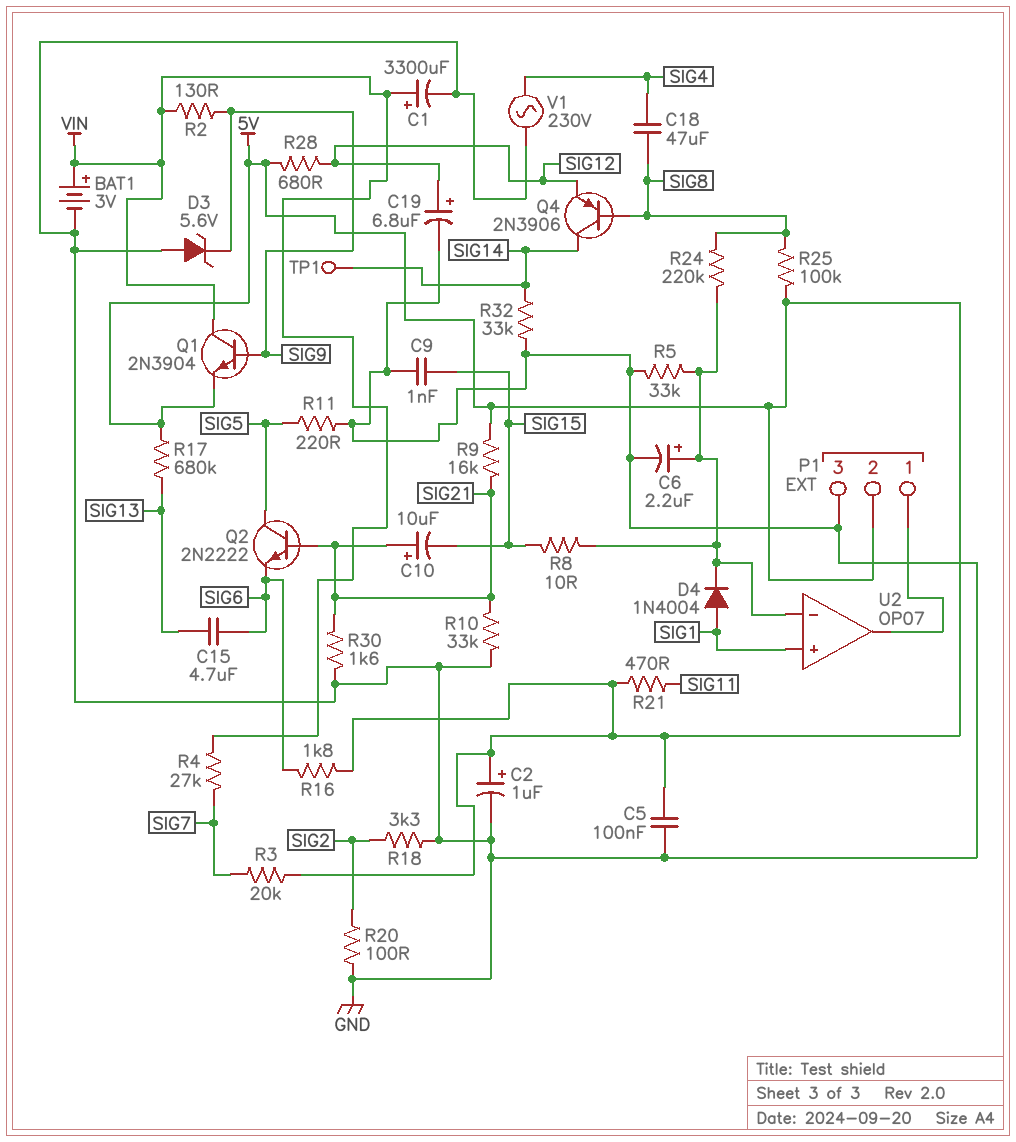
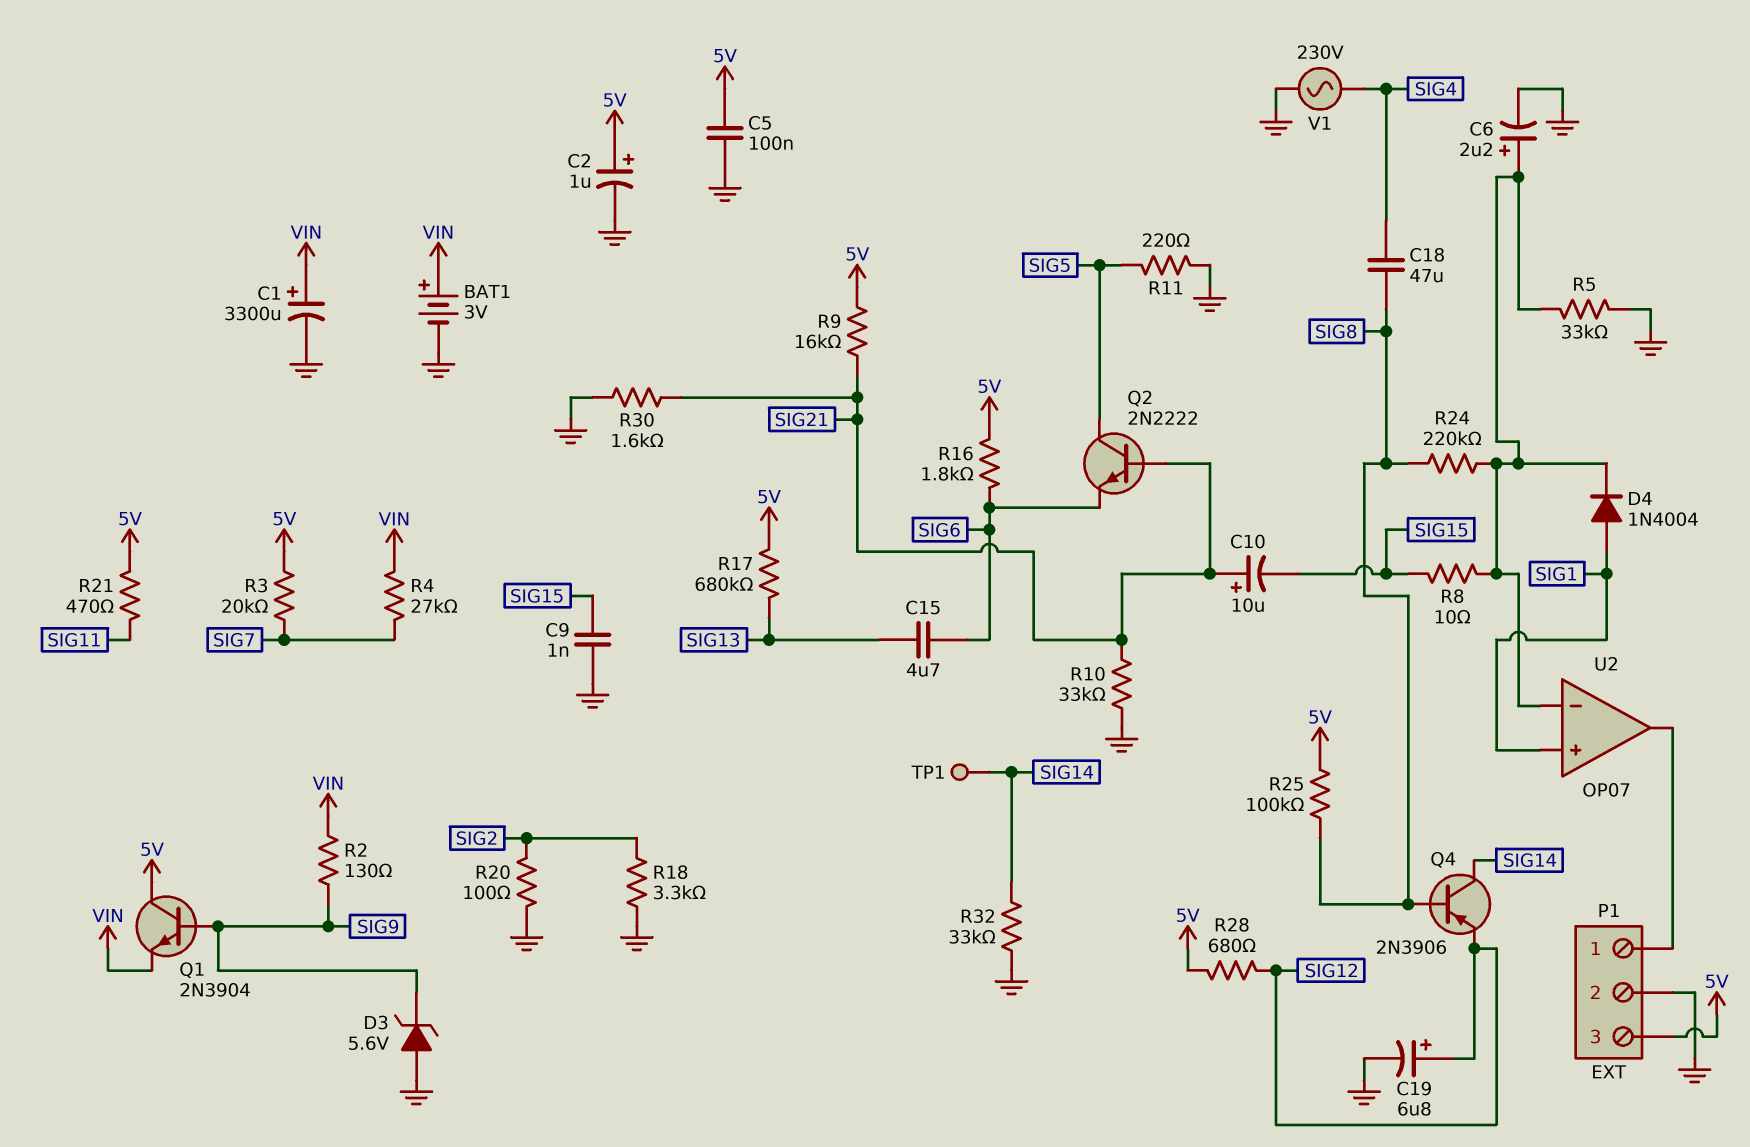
P1 pin 2: 5V -> GND
P1 pin 3: GND -> 5V
Q1: NPN 2N3904 (B SIG9, C VIN, E 5V) -> NPN 2N3904 (B SIG9, C 5V, E VIN)

